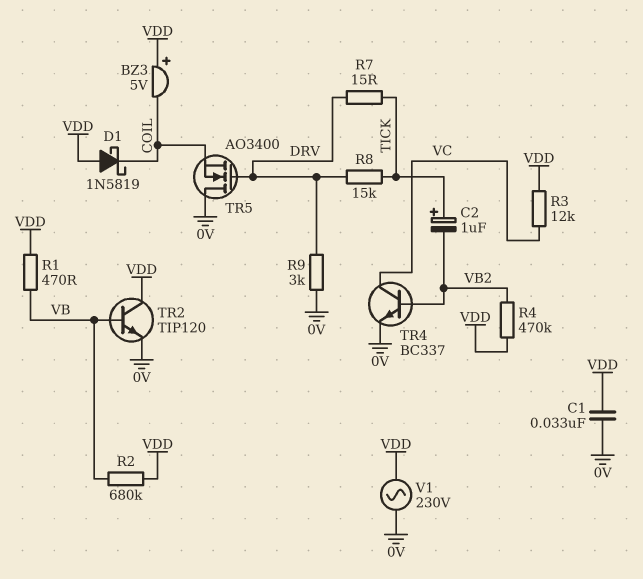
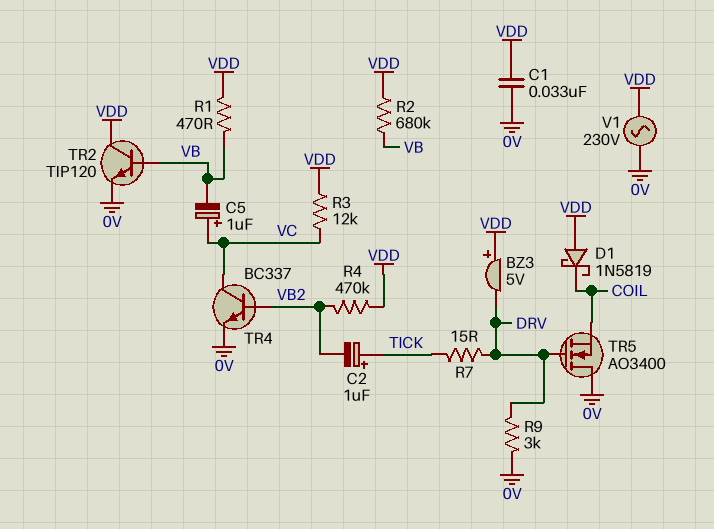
BZ3: buzzer 5V (plus VDD, minus COIL) -> buzzer 5V (plus VDD, minus DRV)
C5: none -> 1uF (plus VC, minus VB)
R8: 15k (DRV, TICK) -> none

